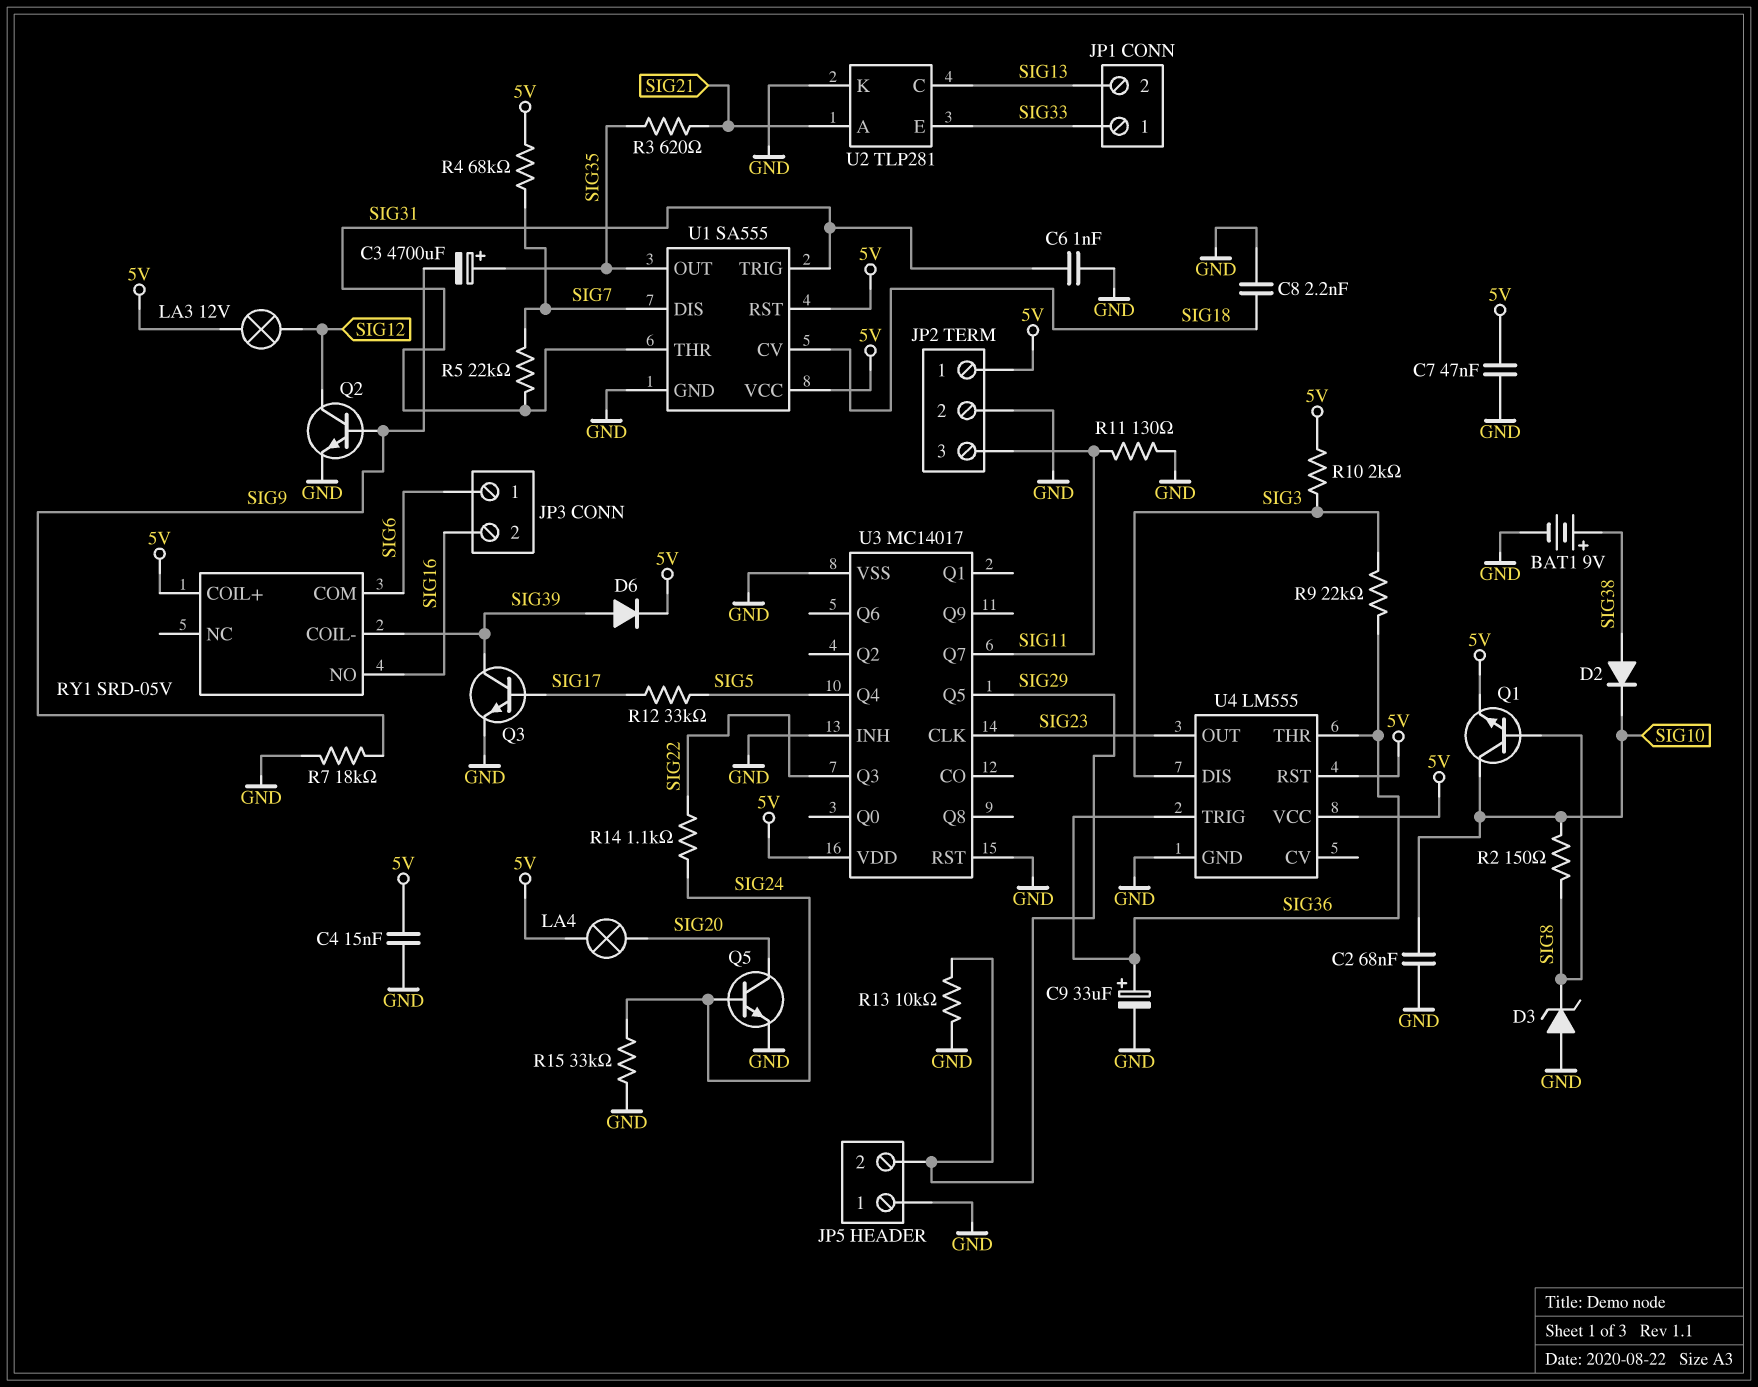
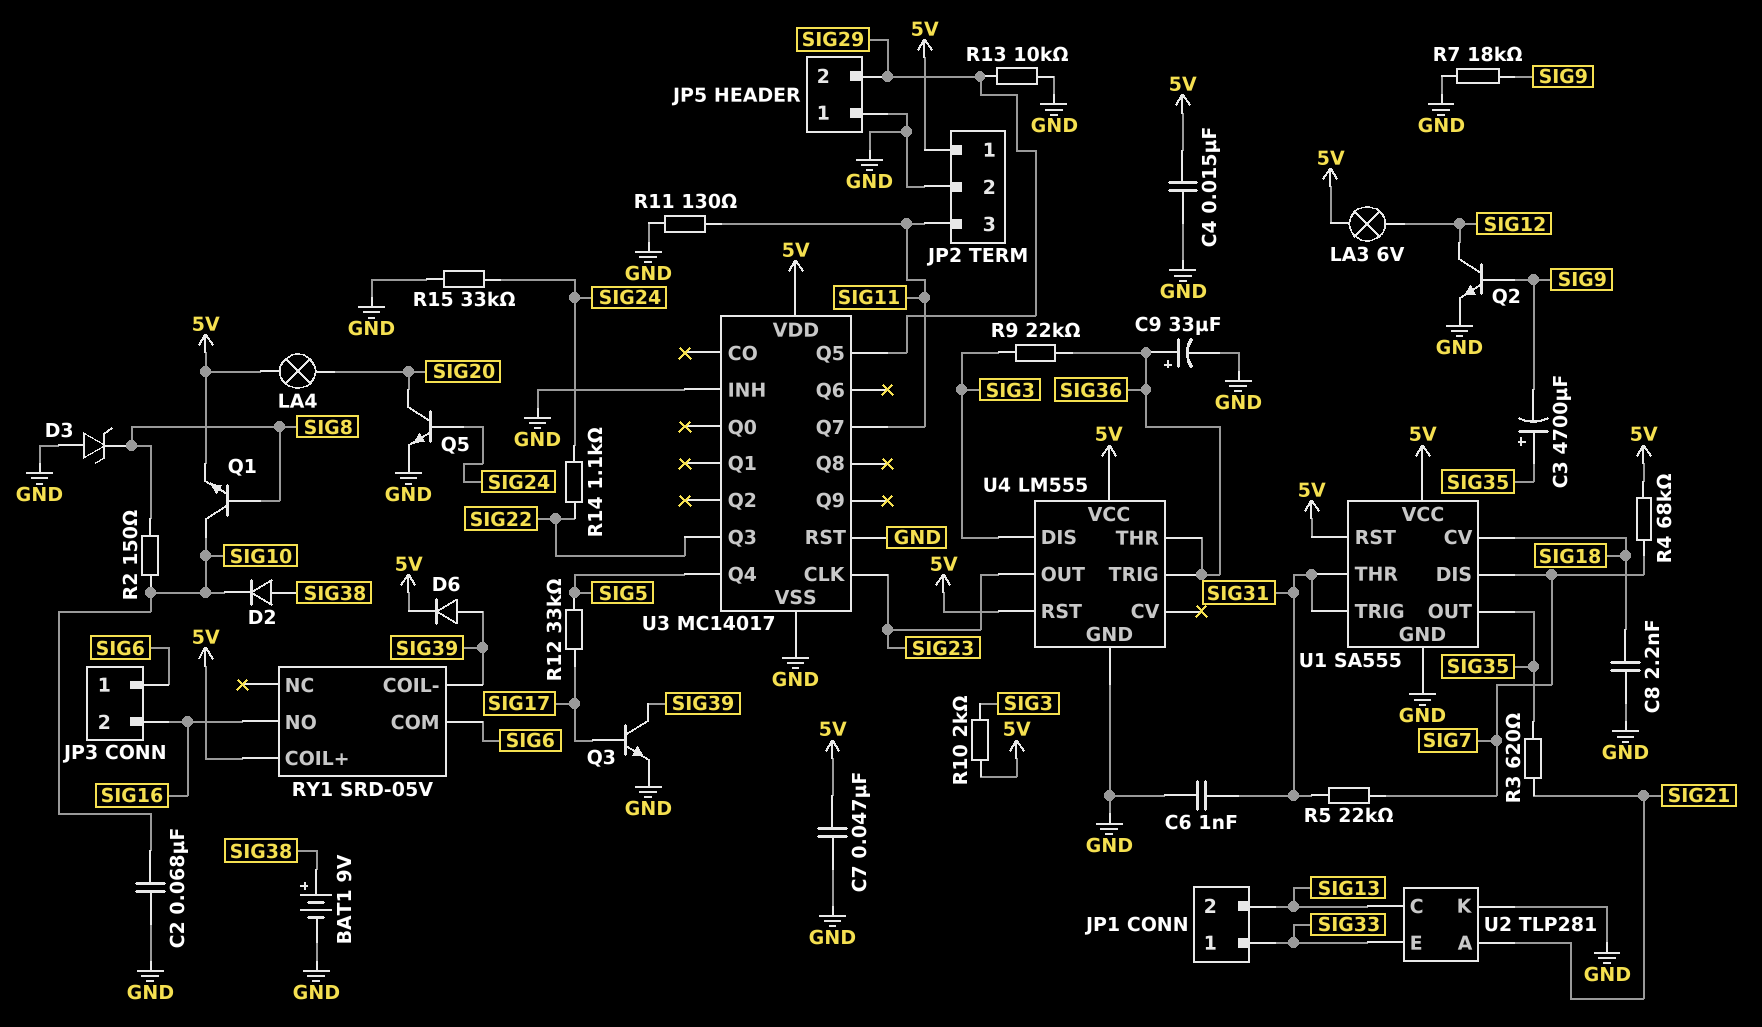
LA3: lamp 12V (5V, SIG12) -> lamp 6V (5V, SIG12)

